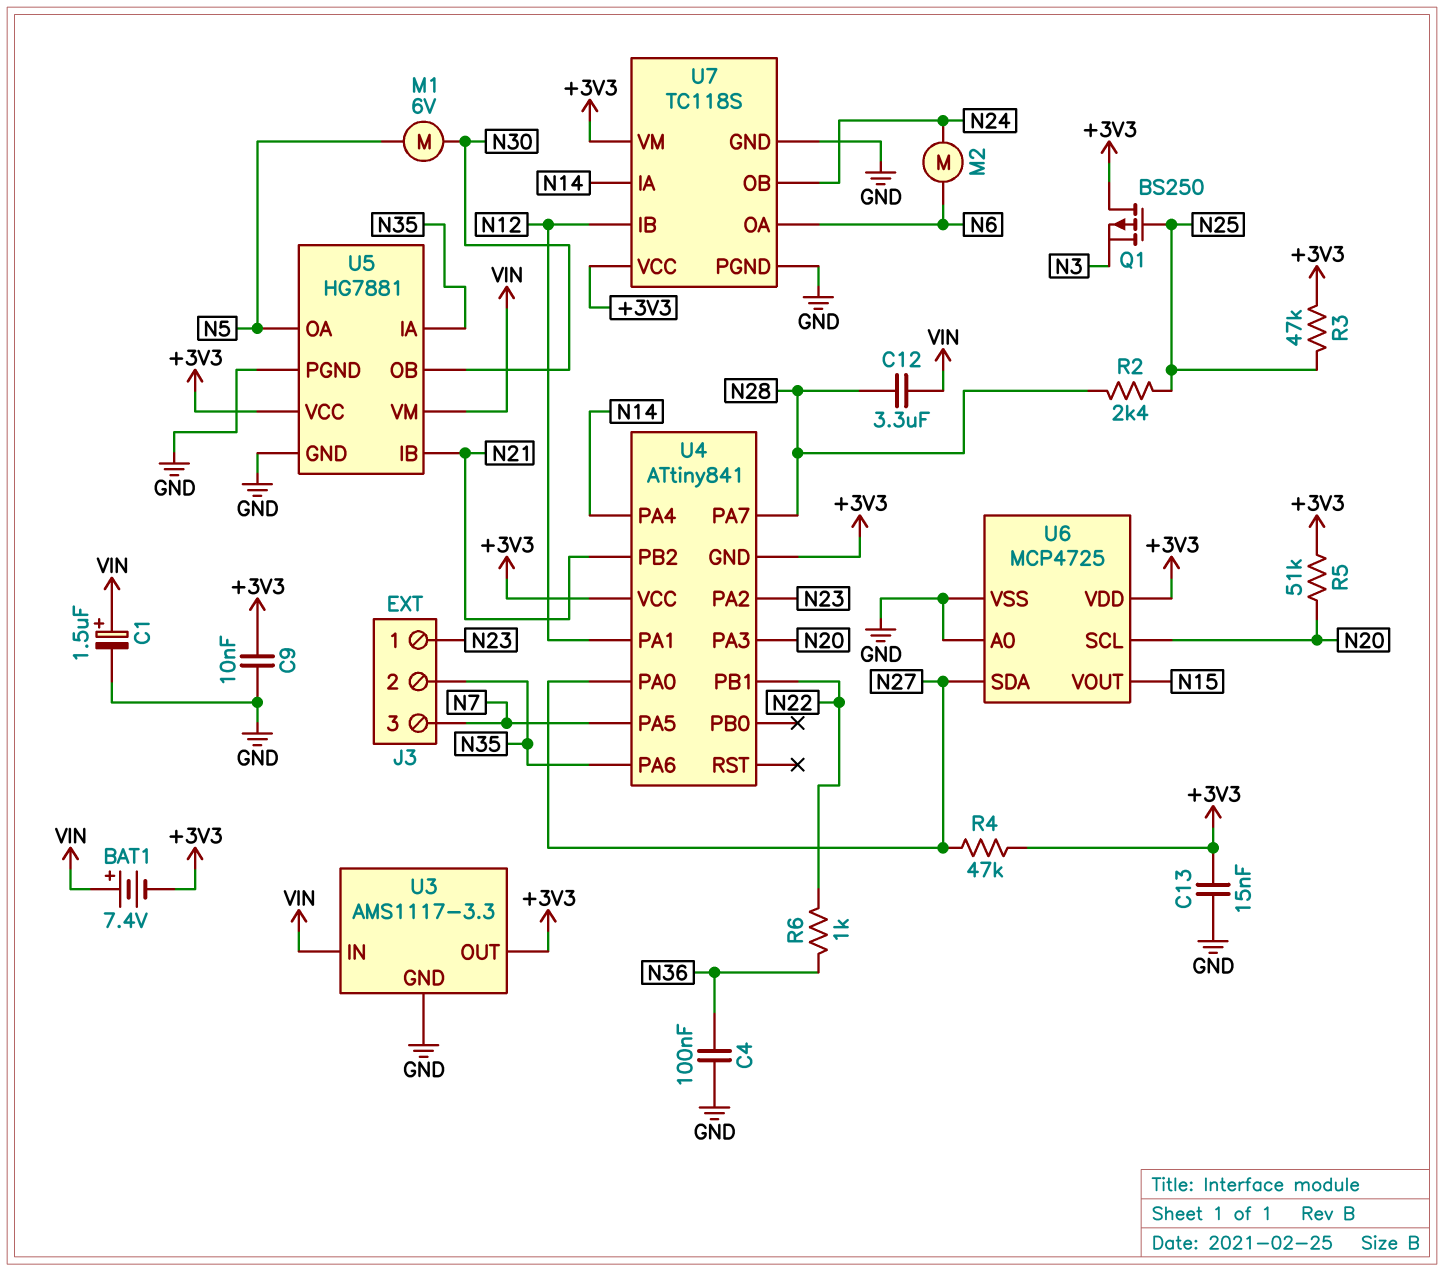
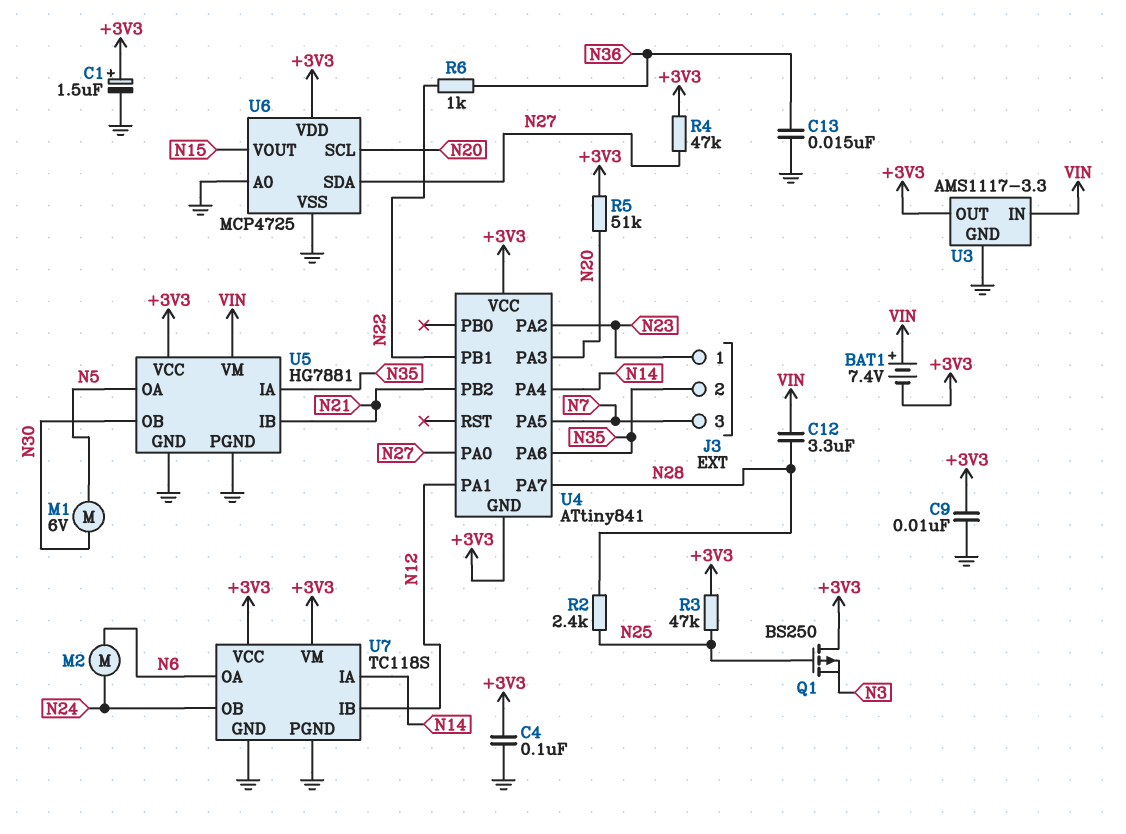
C1: 1.5uF (plus VIN, minus GND) -> 1.5uF (plus +3V3, minus GND)
C4: 100nF (GND, N36) -> 100nF (+3V3, GND)
C13: 15nF (+3V3, GND) -> 15nF (GND, N36)

